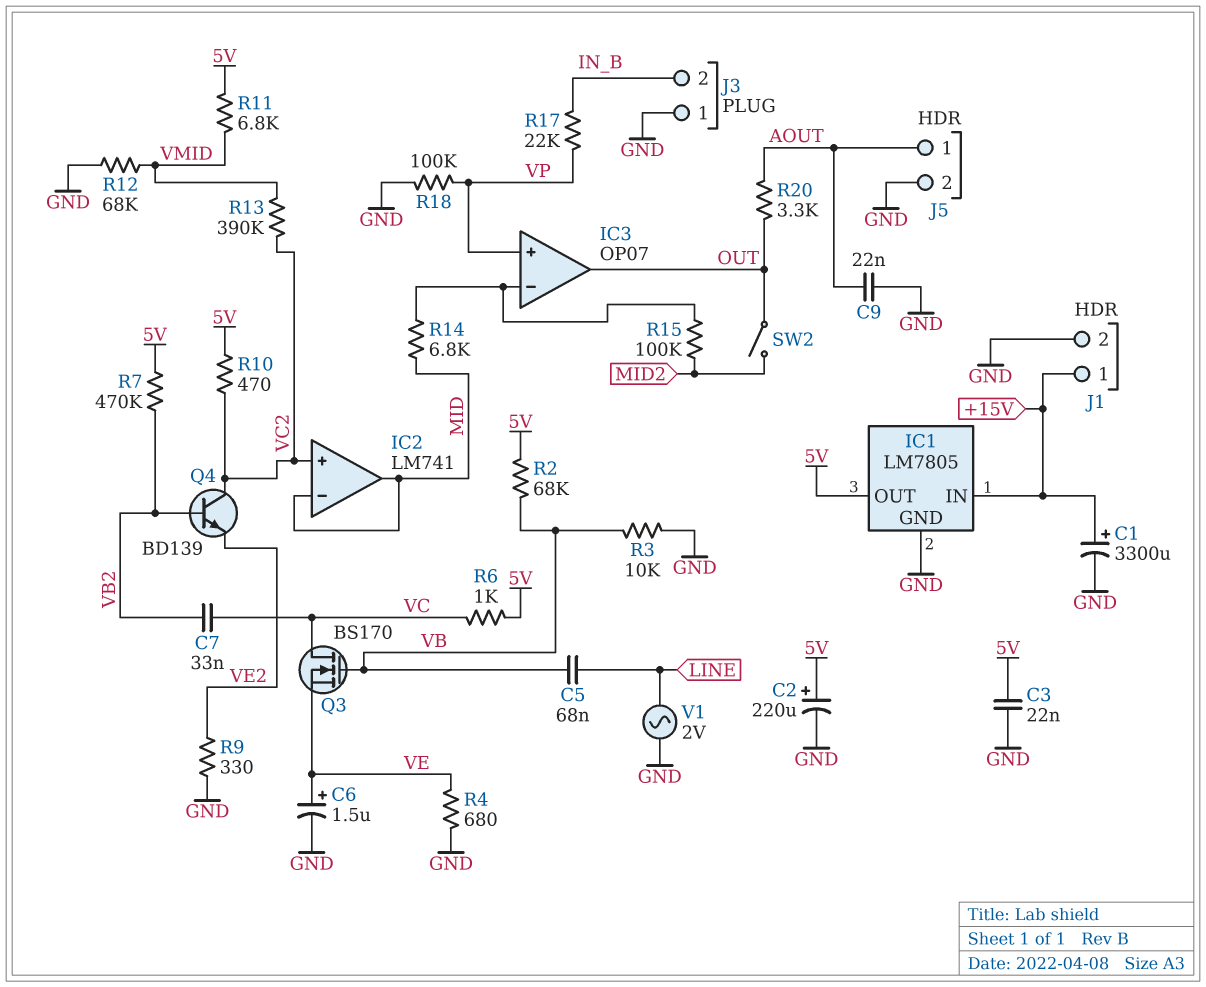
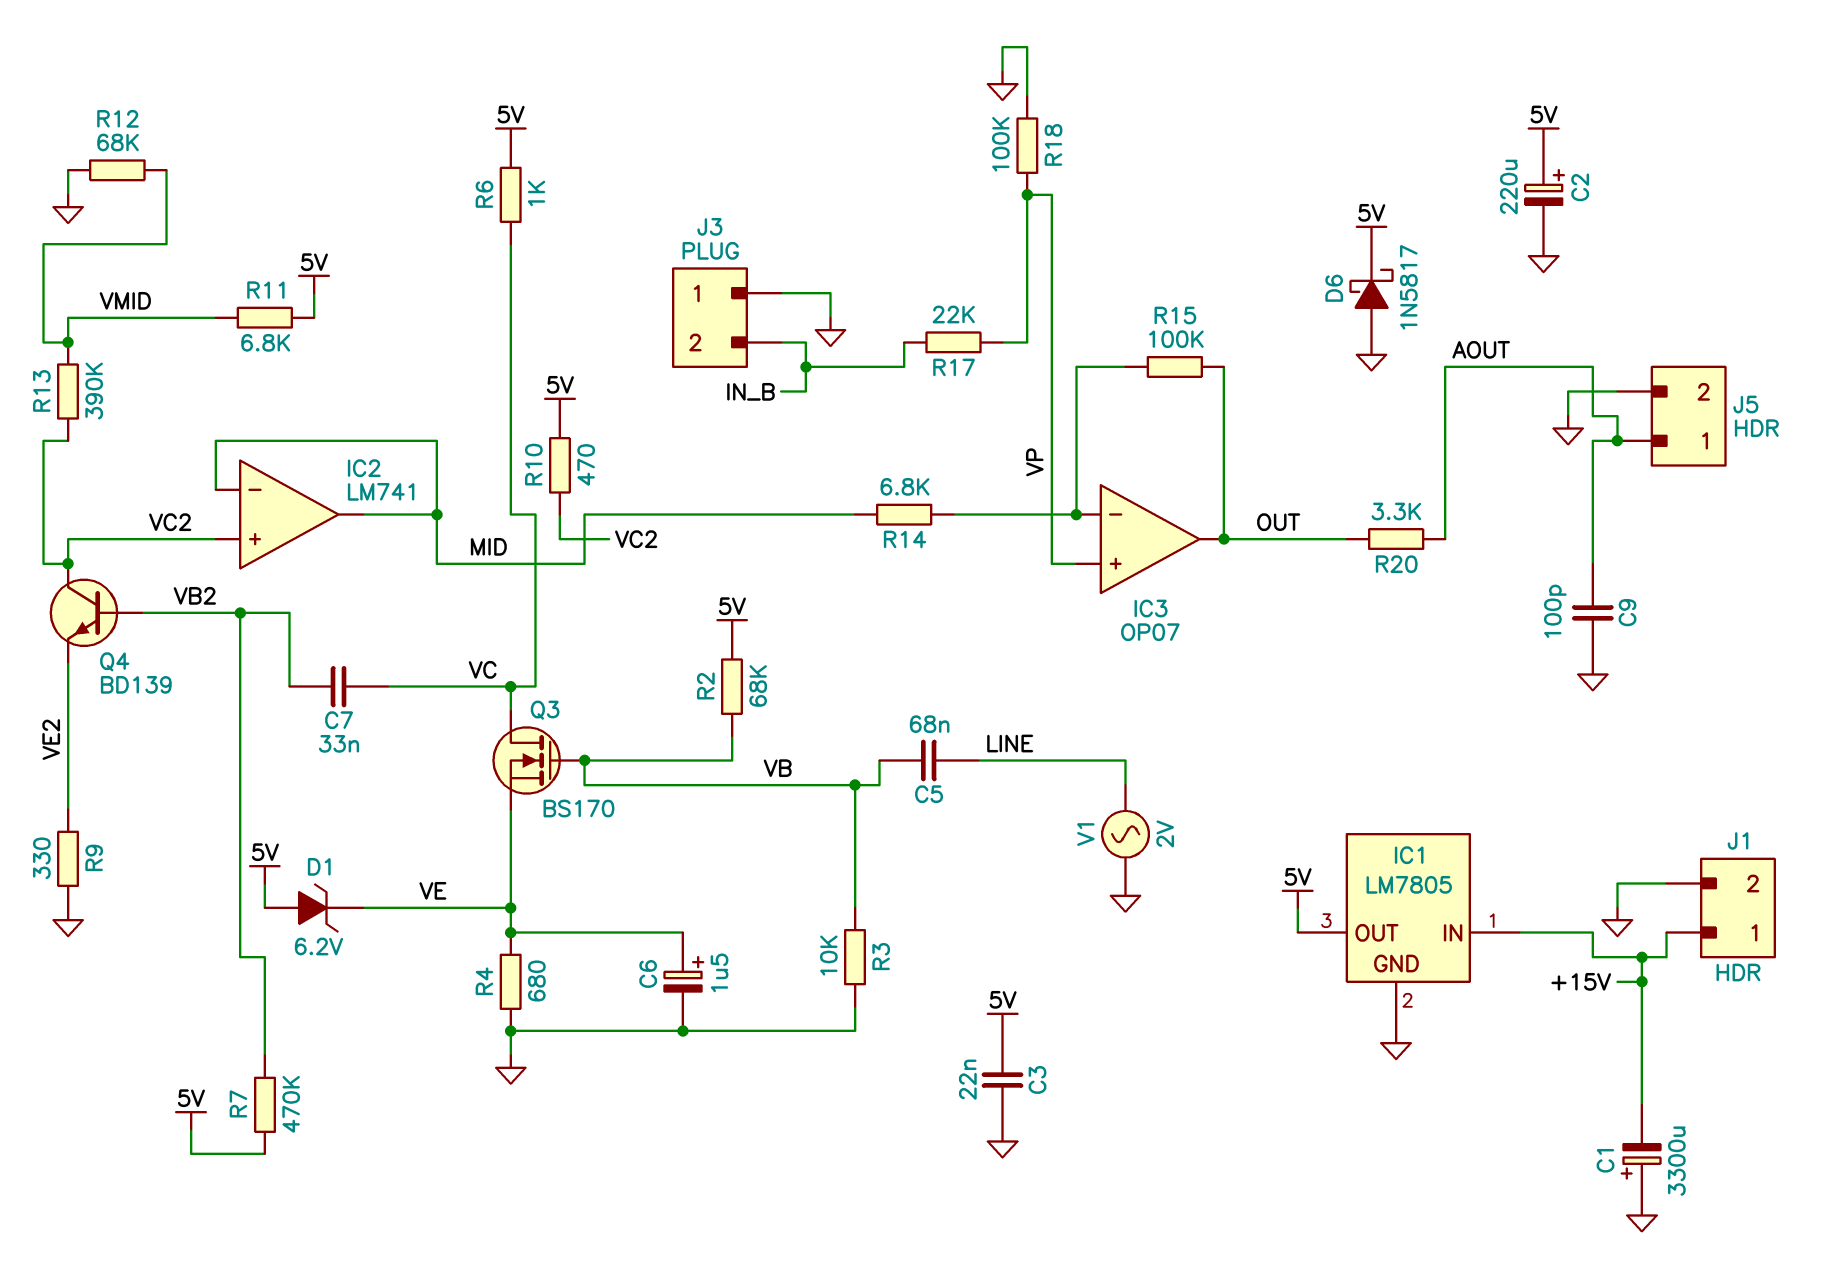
C1: 3300uF (plus +15V, minus GND) -> 3300uF (plus GND, minus +15V)
C9: 22nF (AOUT, GND) -> 100pF (AOUT, GND)
D1: none -> zener 6.2V (A 5V, K VE)
D6: none -> schottky 1N5817 (A GND, K 5V)
R15: 100k (IC3/in-, MID2) -> 100k (IC3/in-, OUT)
SW2: switch (MID2, OUT) -> none

